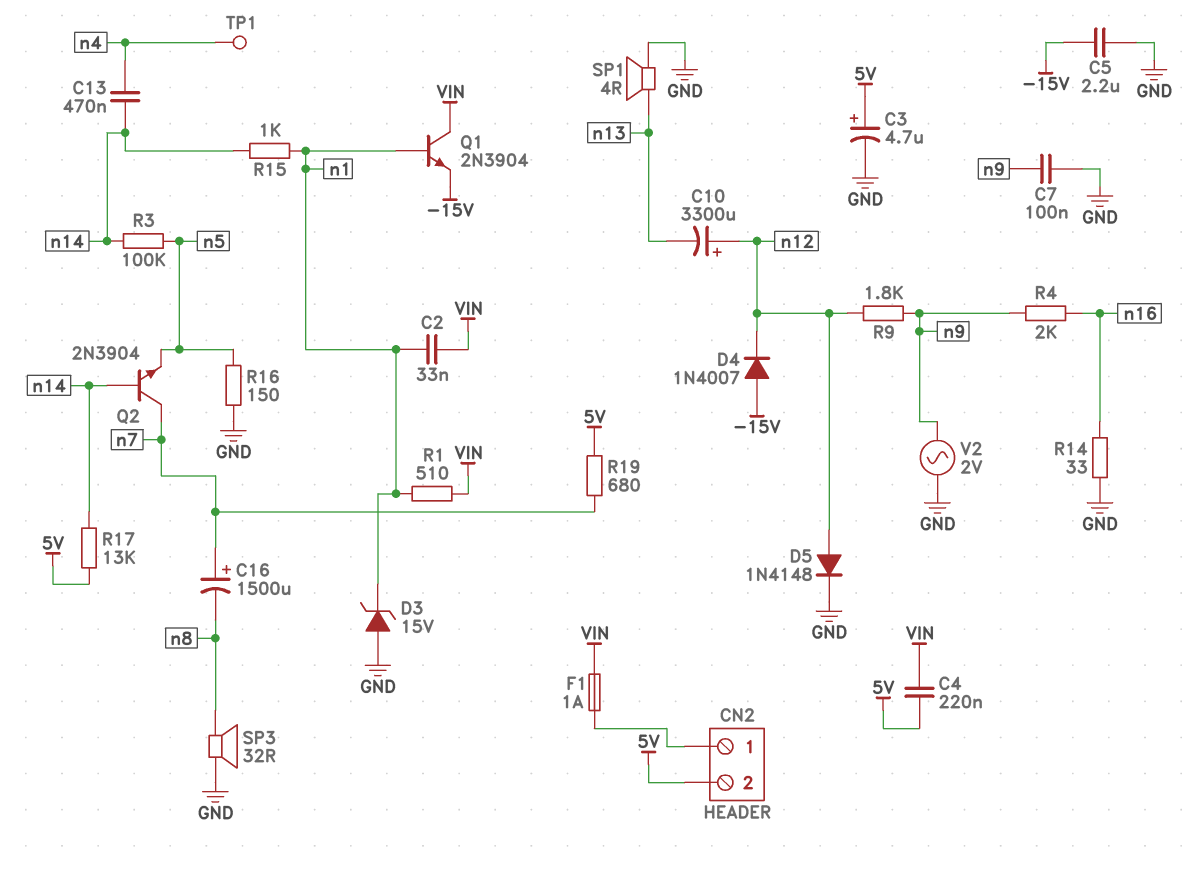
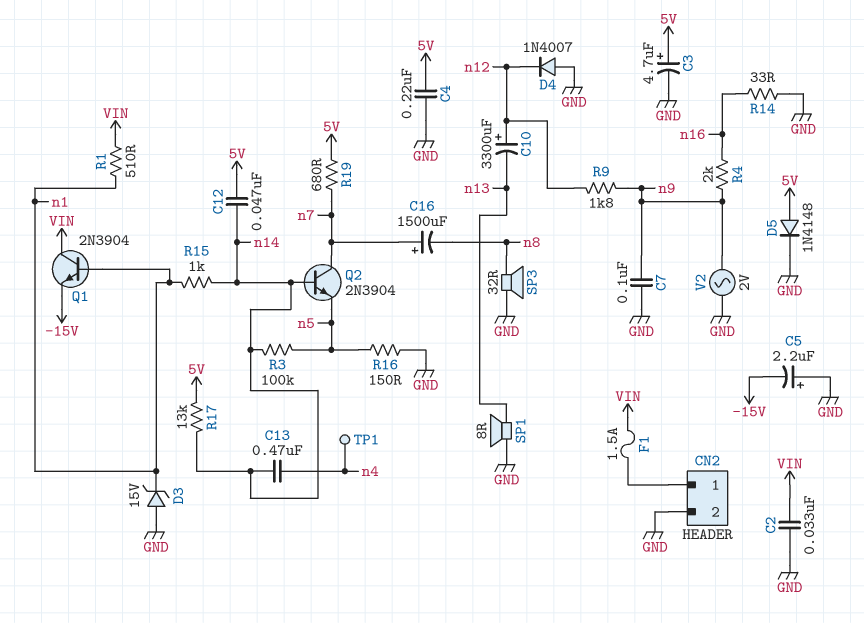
C2: 33nF (VIN, n1) -> 33nF (GND, VIN)
C4: 220nF (5V, VIN) -> 220nF (5V, GND)
C5: 2.2uF (-15V, GND) -> 2.2uF (plus GND, minus -15V)
C12: none -> 47nF (5V, n14)
CN2 pin 2: 5V -> GND
D4: diode 1N4007 (A -15V, K n12) -> diode 1N4007 (A GND, K n12)
D5: diode 1N4148 (A n12, K GND) -> diode 1N4148 (A 5V, K GND)
F1: 1A (CN2/1, VIN) -> 1.5A (CN2/1, VIN)
SP1: speaker 4R (GND, n13) -> speaker 8R (GND, n13)

